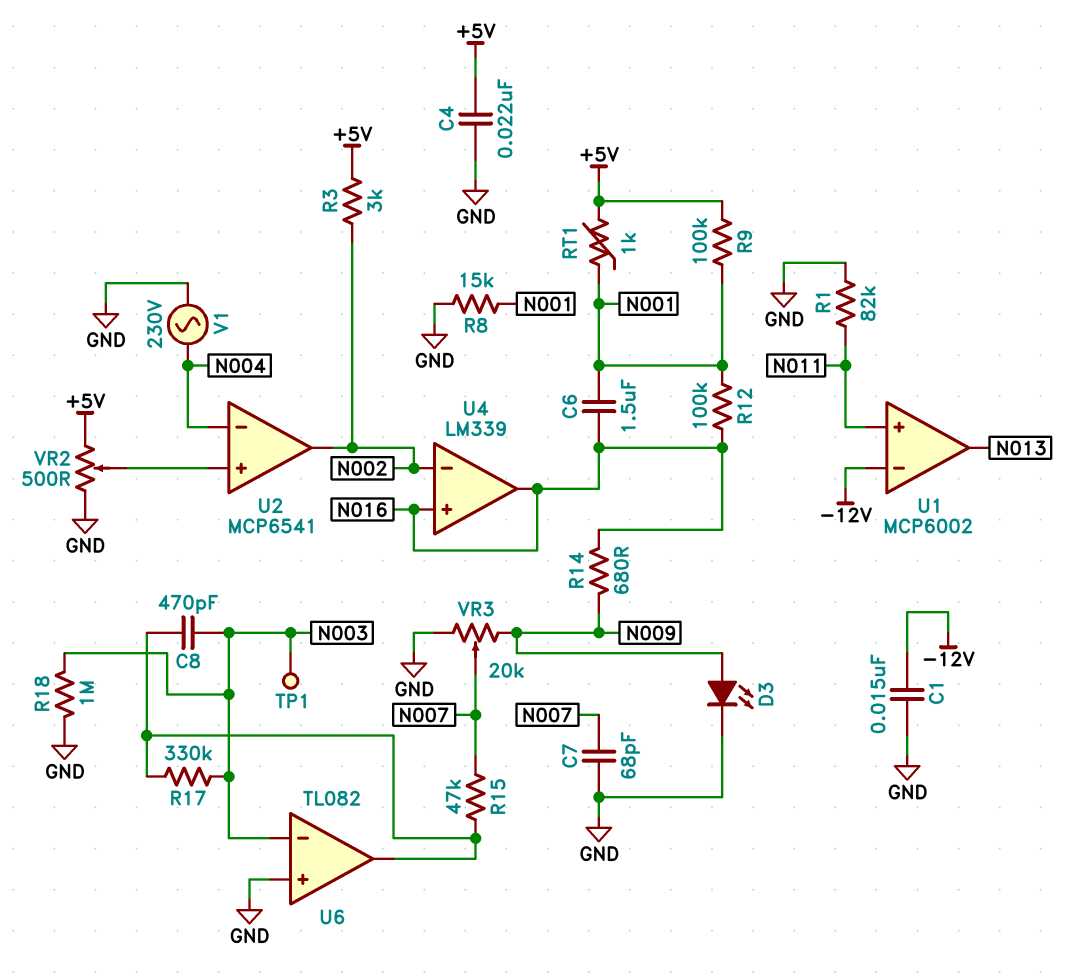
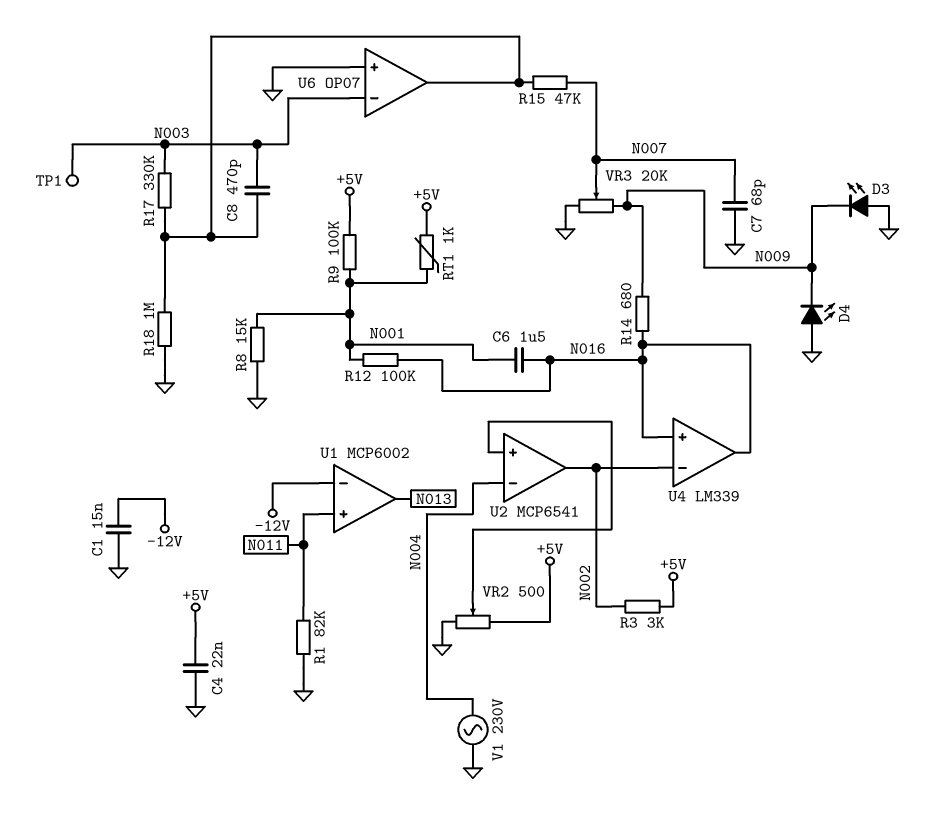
D3: LED (A N009, K GND) -> LED (A GND, K N009)
D4: none -> LED (A GND, K N009)
R18: 1M (GND, N003) -> 1M (GND, U6/out)
U6: TL082 -> OP07

